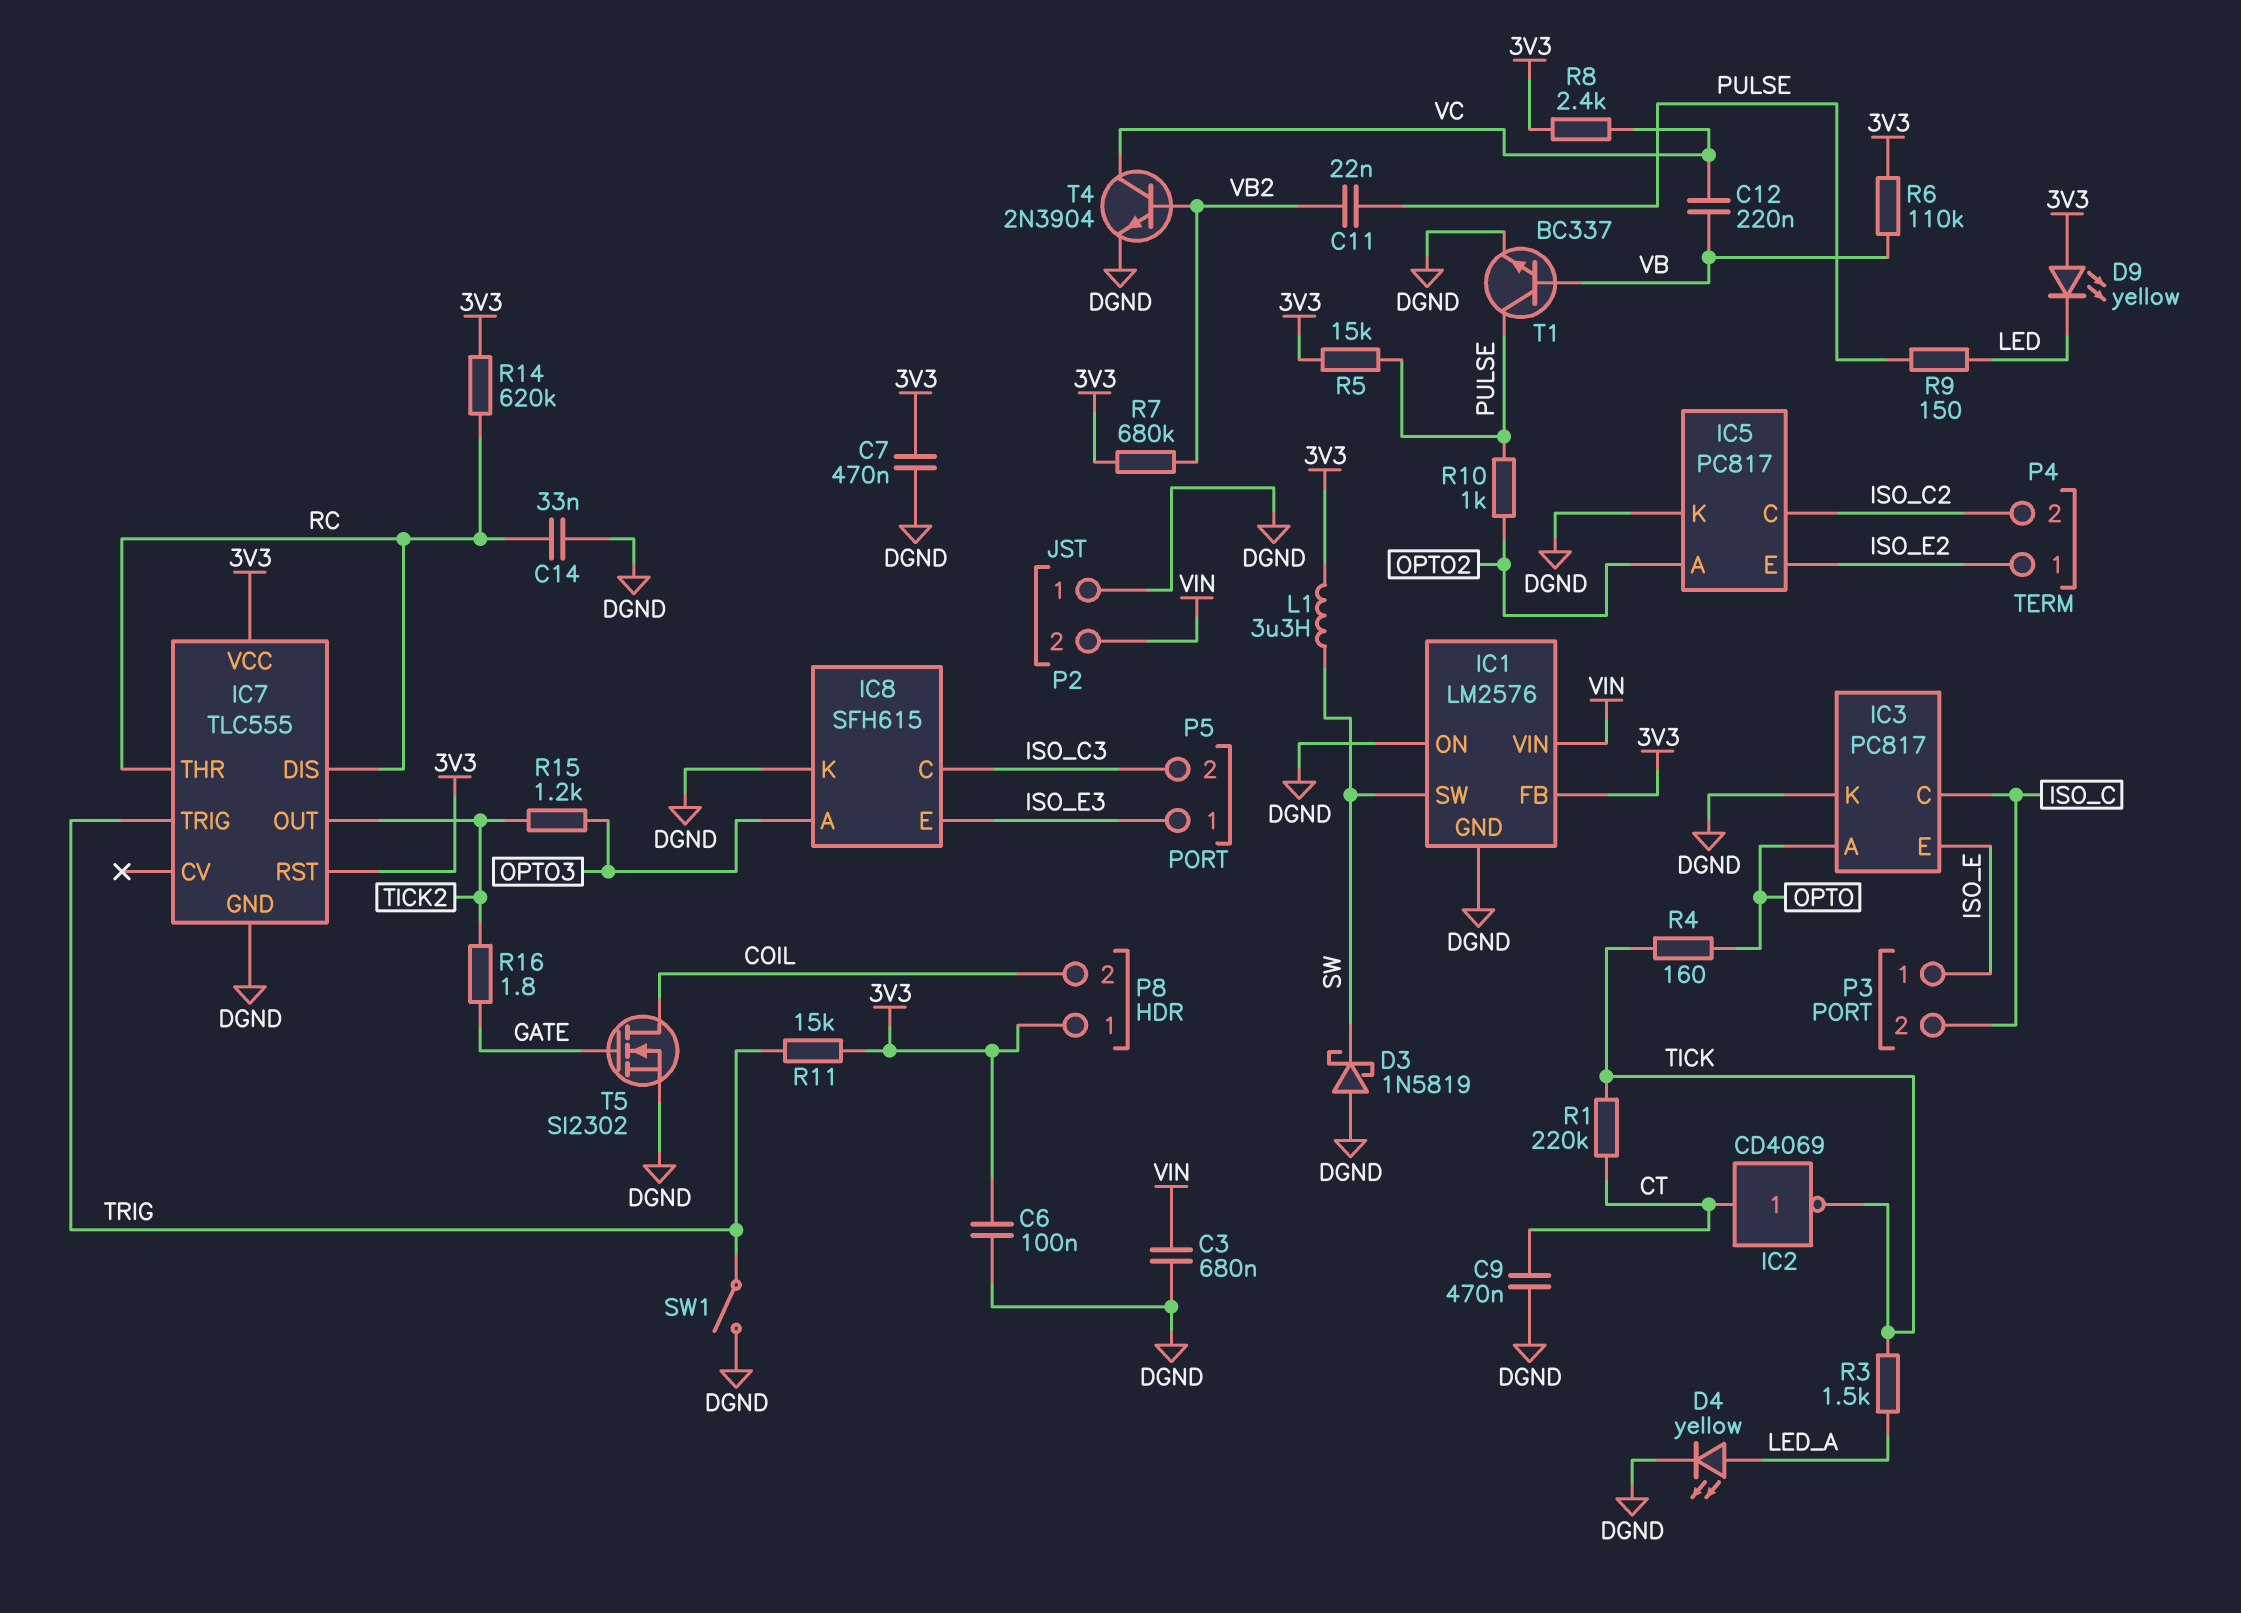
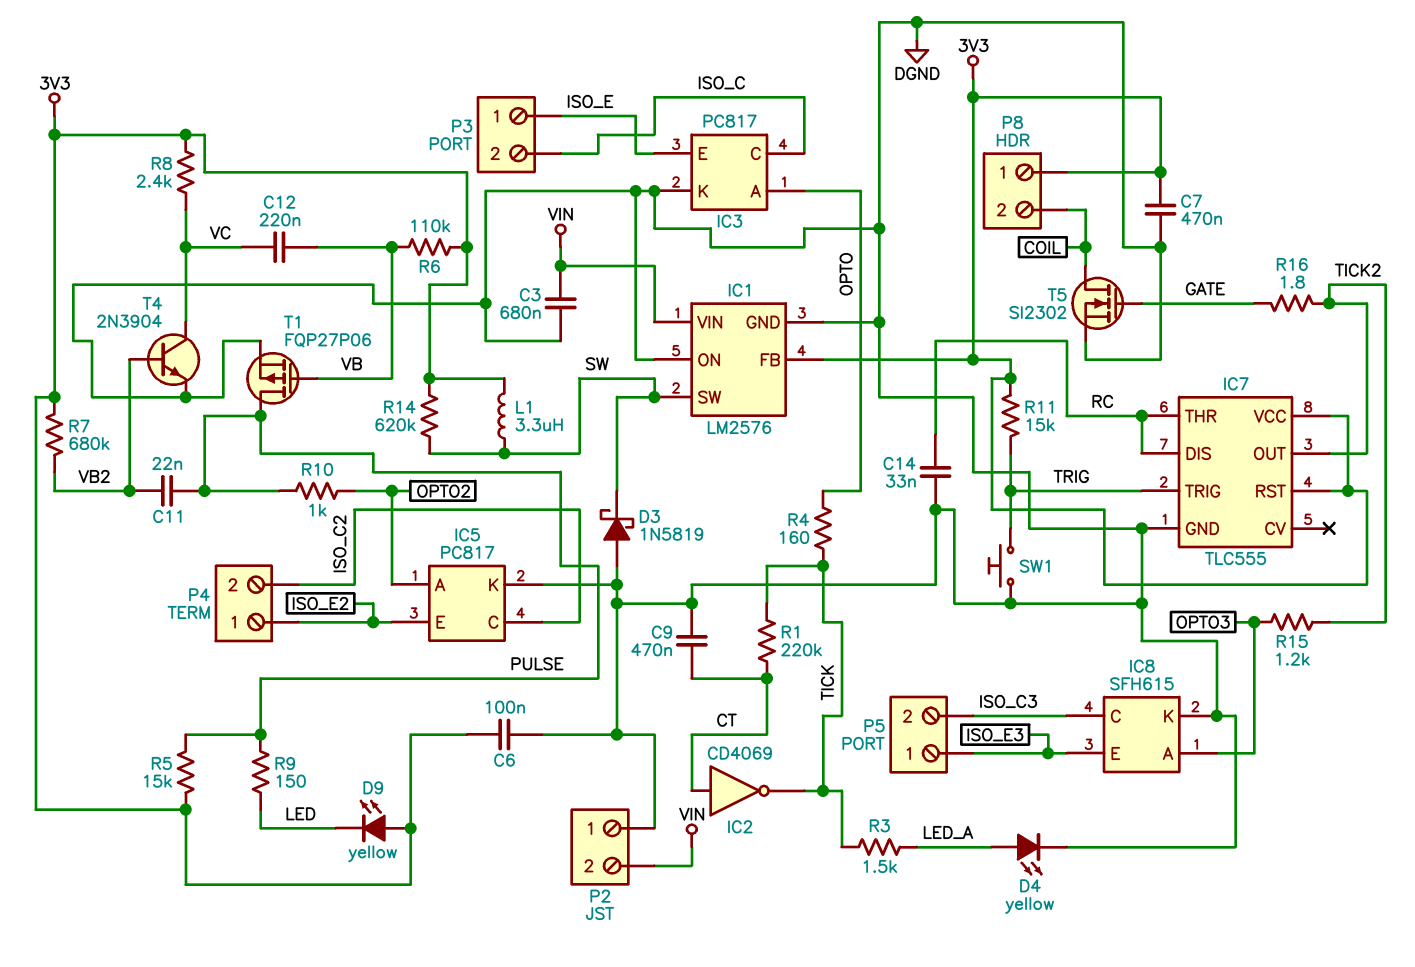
R14: 620k (3V3, RC) -> 620k (3V3, SW)
SW1: switch (DGND, TRIG) -> button (DGND, TRIG)
T1: NPN BC337 (B VB, C PULSE, E DGND) -> PMOS FQP27P06 (G VB, D PULSE, S DGND)

